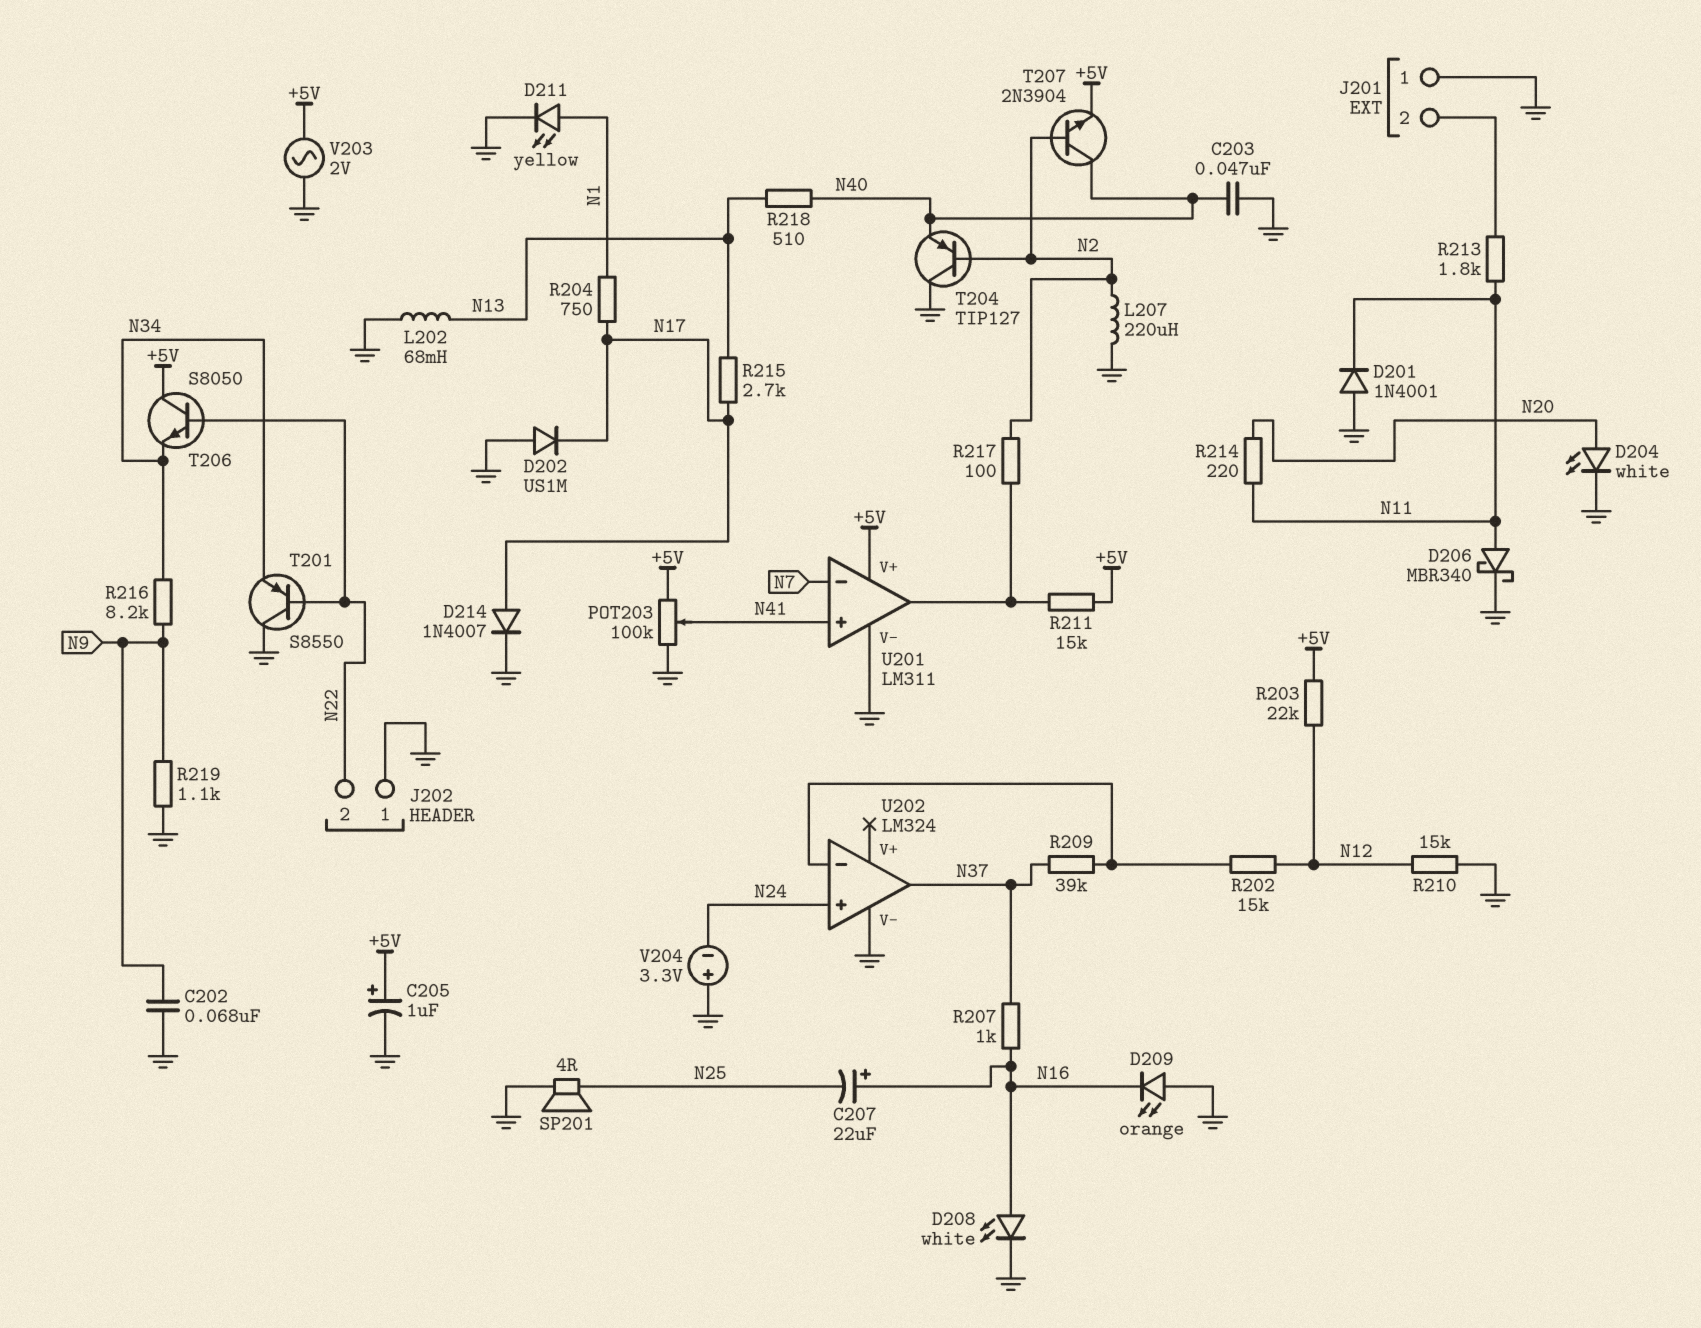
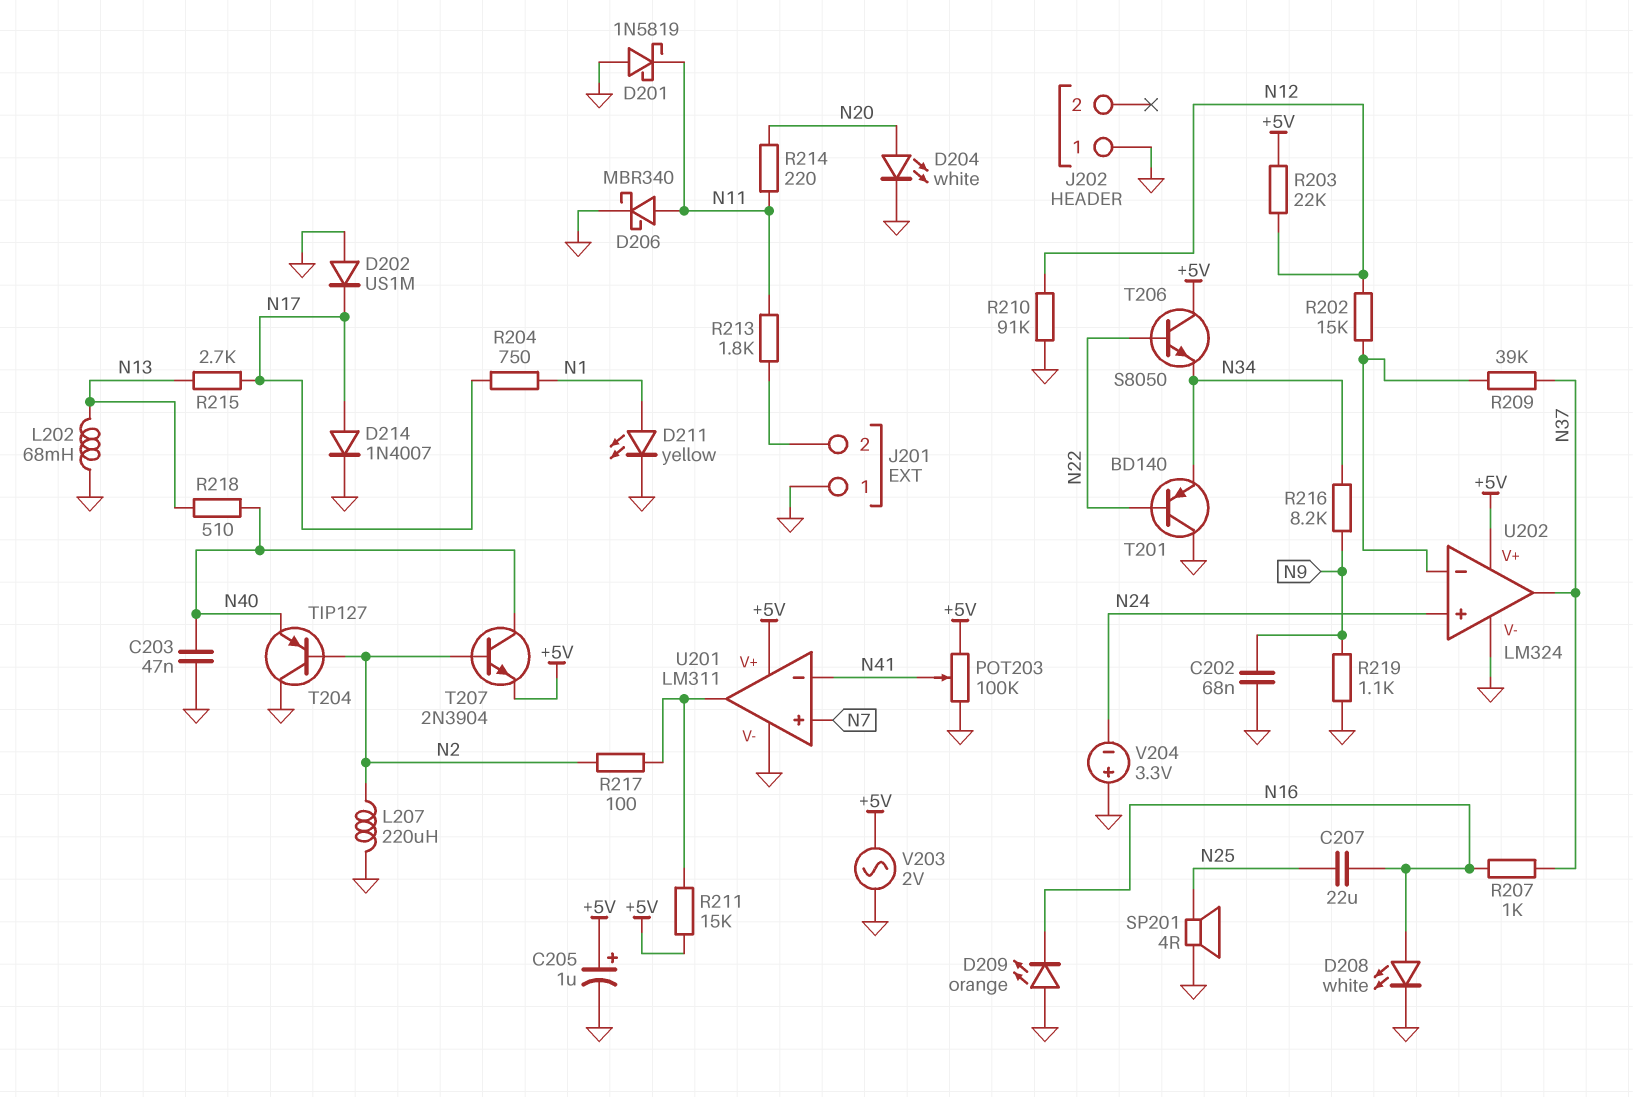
C207: 22uF (plus N16, minus N25) -> 22uF (N16, N25)
D201: diode 1N4001 (A GND, K N11) -> schottky 1N5819 (A GND, K N11)
J202 pin 2: N22 -> none
R210: 15k (GND, N12) -> 91k (GND, N12)
T201: PNP S8550 (B N22, C GND, E N34) -> PNP BD140 (B N22, C GND, E N34)
U201 pin in+: N41 -> N7
U201 pin in-: N7 -> N41
U202 pin V+: none -> +5V

